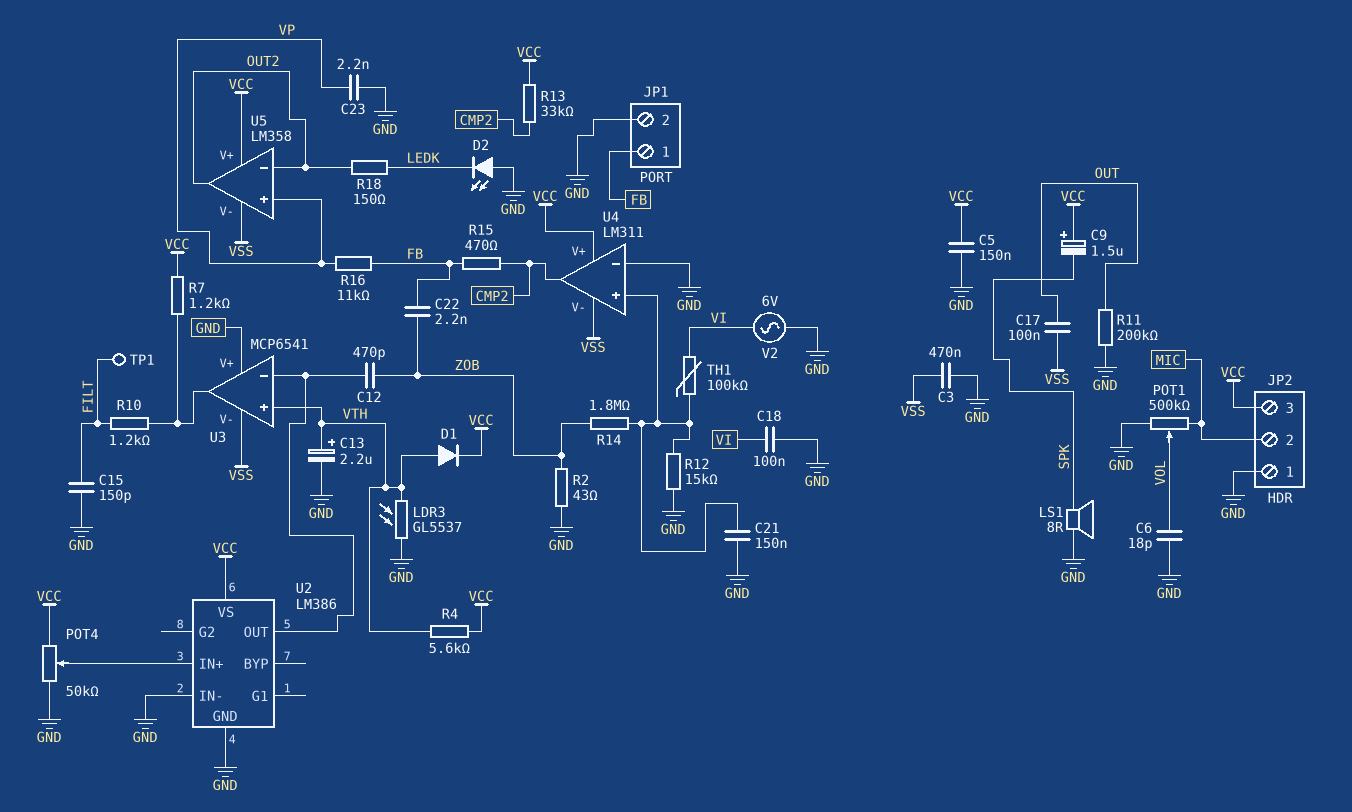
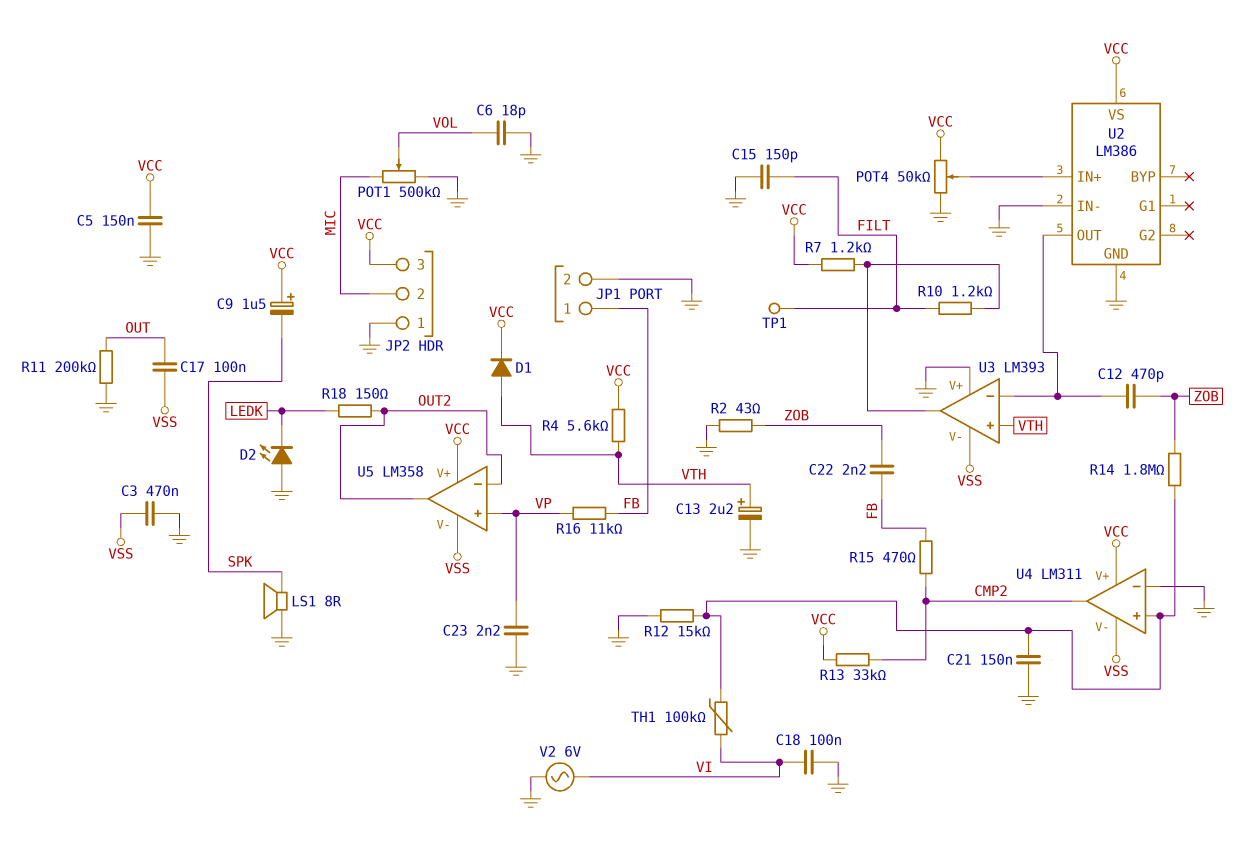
LDR3: GL5537 (GND, VTH) -> none
U3: MCP6541 -> LM393

